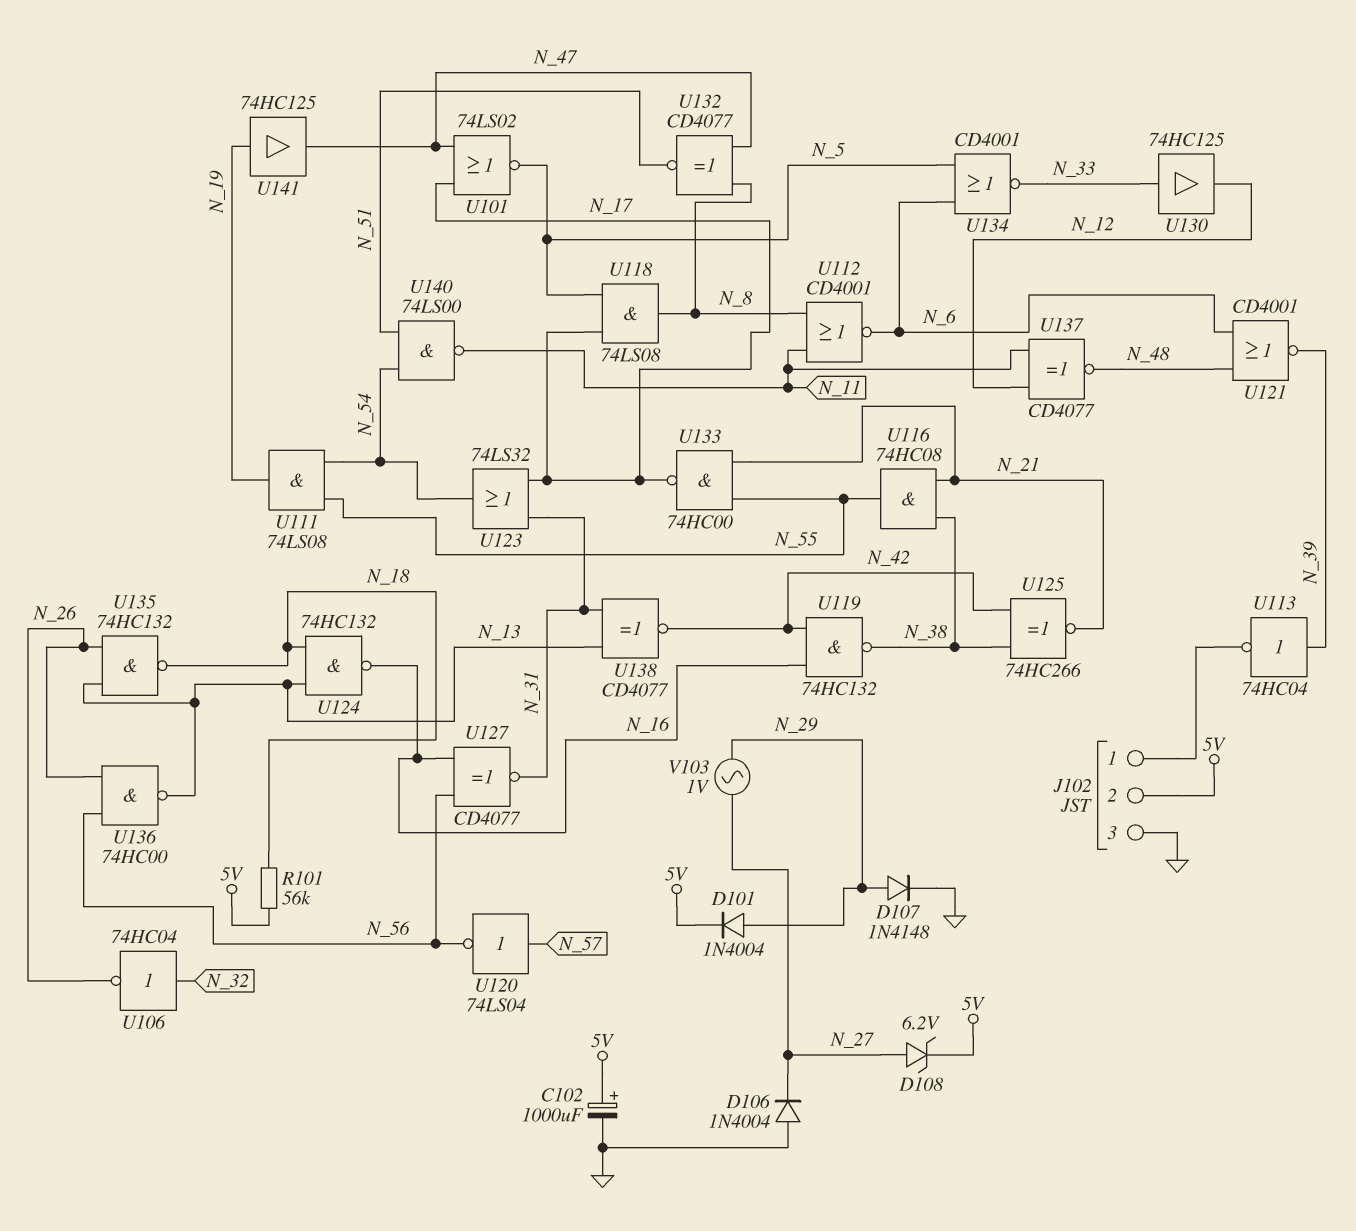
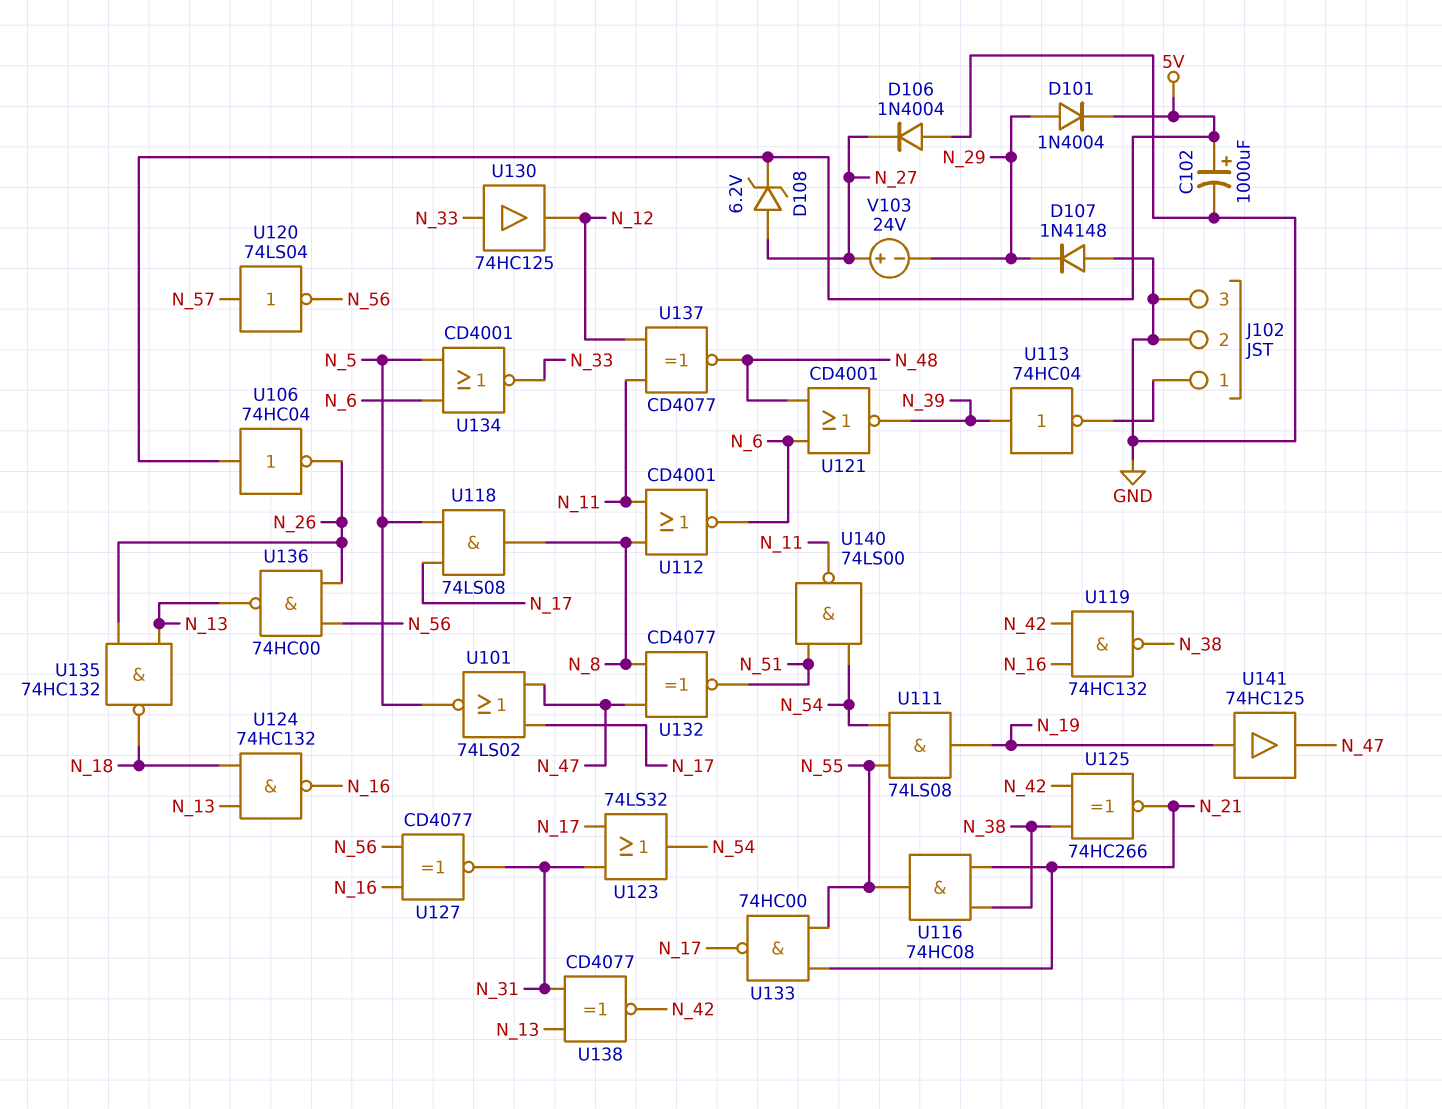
D107: diode 1N4148 (A N_29, K GND) -> diode 1N4148 (A GND, K N_29)
J102 pin 2: 5V -> GND
R101: 56k (5V, N_18) -> none
U106: NOT 74HC04 (in N_32, out N_26) -> NOT 74HC04 (in 5V, out N_26)
V103: AC 1V (N_27, N_29) -> 24V (plus N_27, minus N_29)

